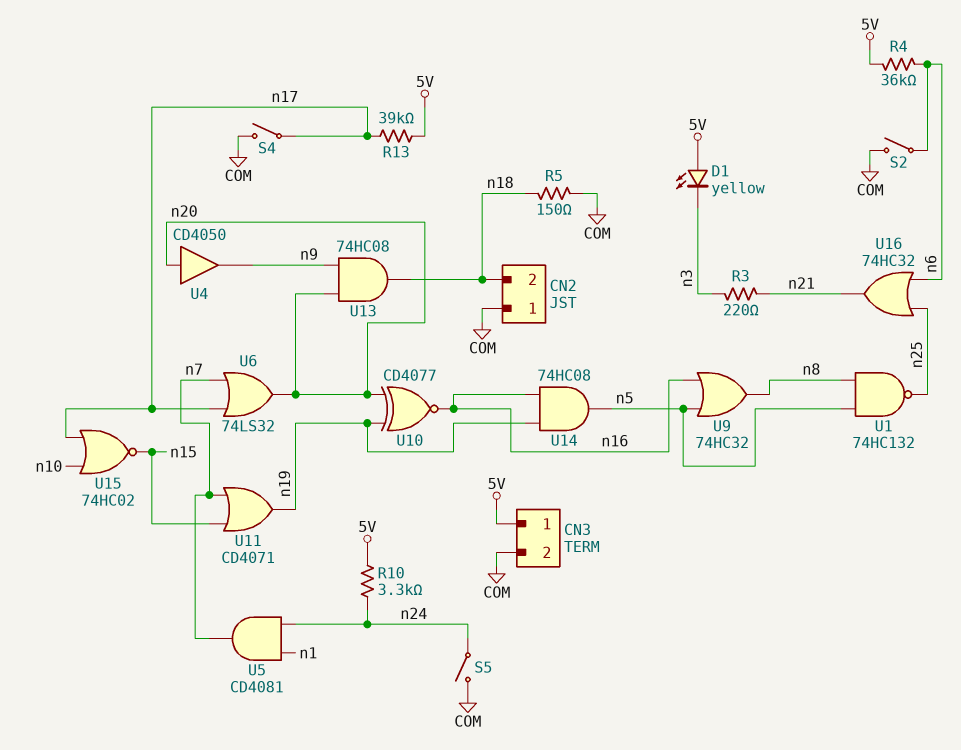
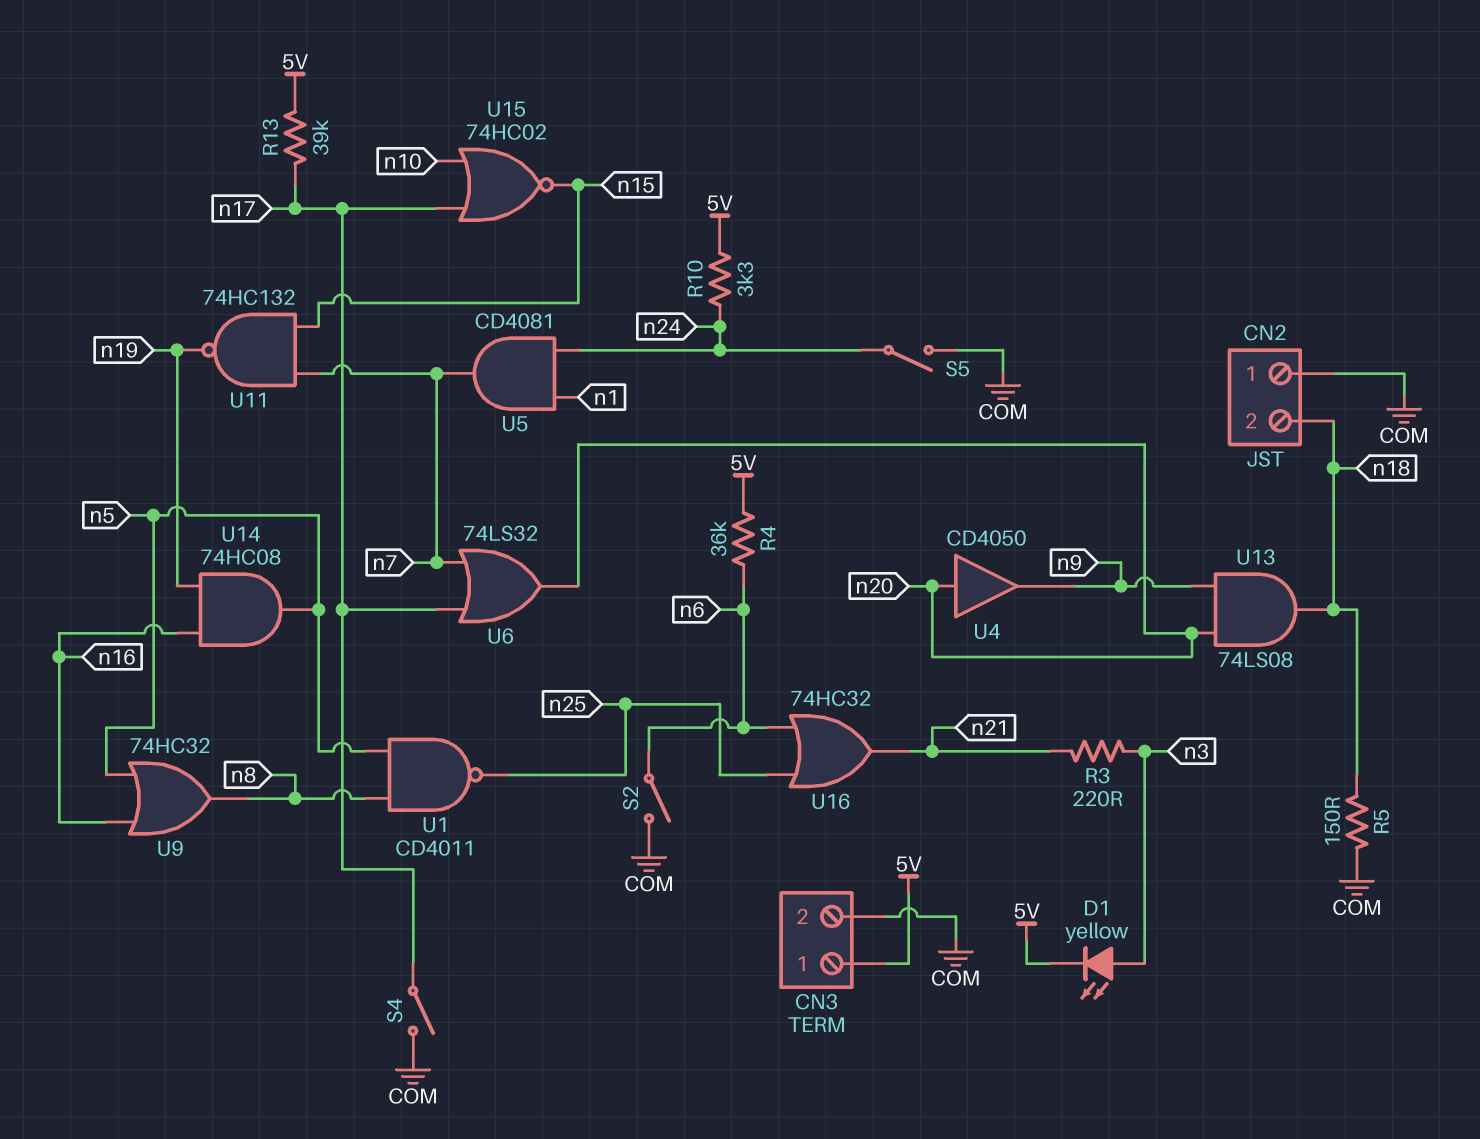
D1: LED yellow (A 5V, K n3) -> LED yellow (A n3, K 5V)
U1: NAND 74HC132 (in n5, in n8, out n25) -> NAND CD4011 (in n5, in n8, out n25)
U10: XNOR CD4077 (in n19, in n20, out n16) -> none
U11: OR CD4071 (in n7, in n15, out n19) -> NAND 74HC132 (in n7, in n15, out n19)
U13: AND 74HC08 (in n9, in n20, out n18) -> AND 74LS08 (in n9, in n20, out n18)

